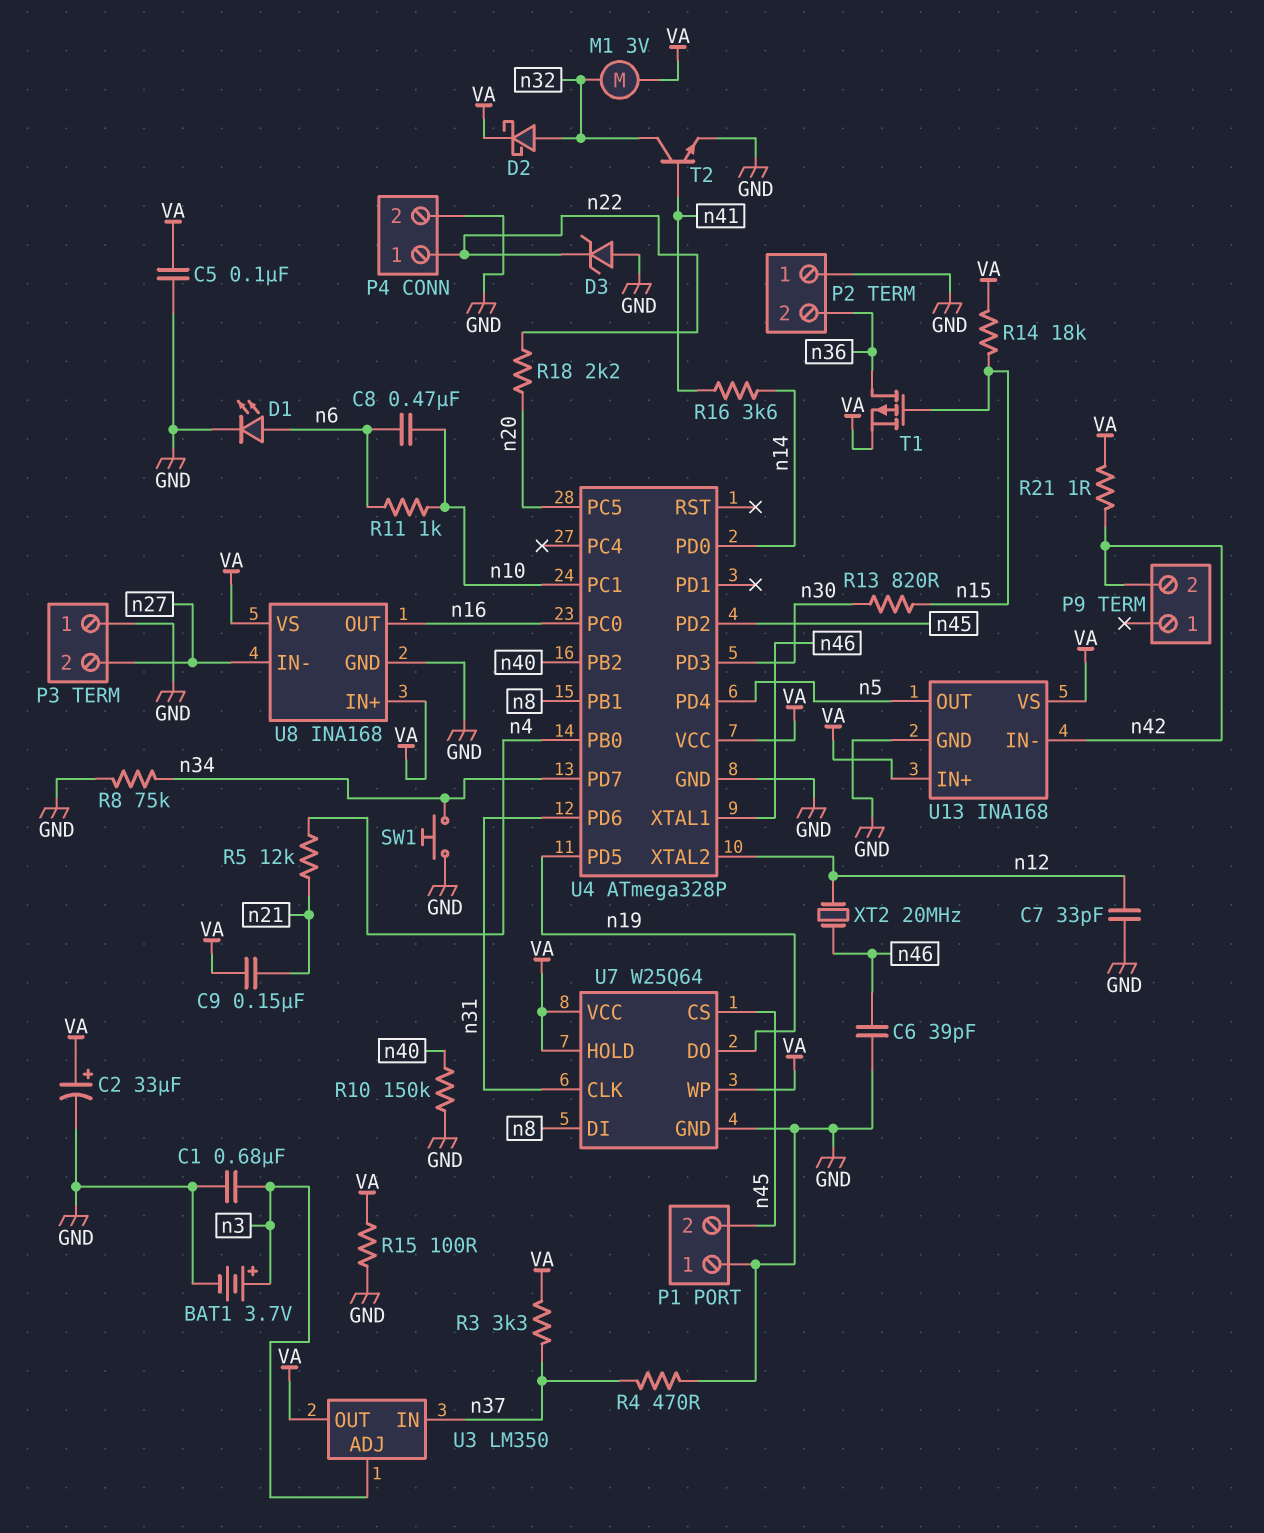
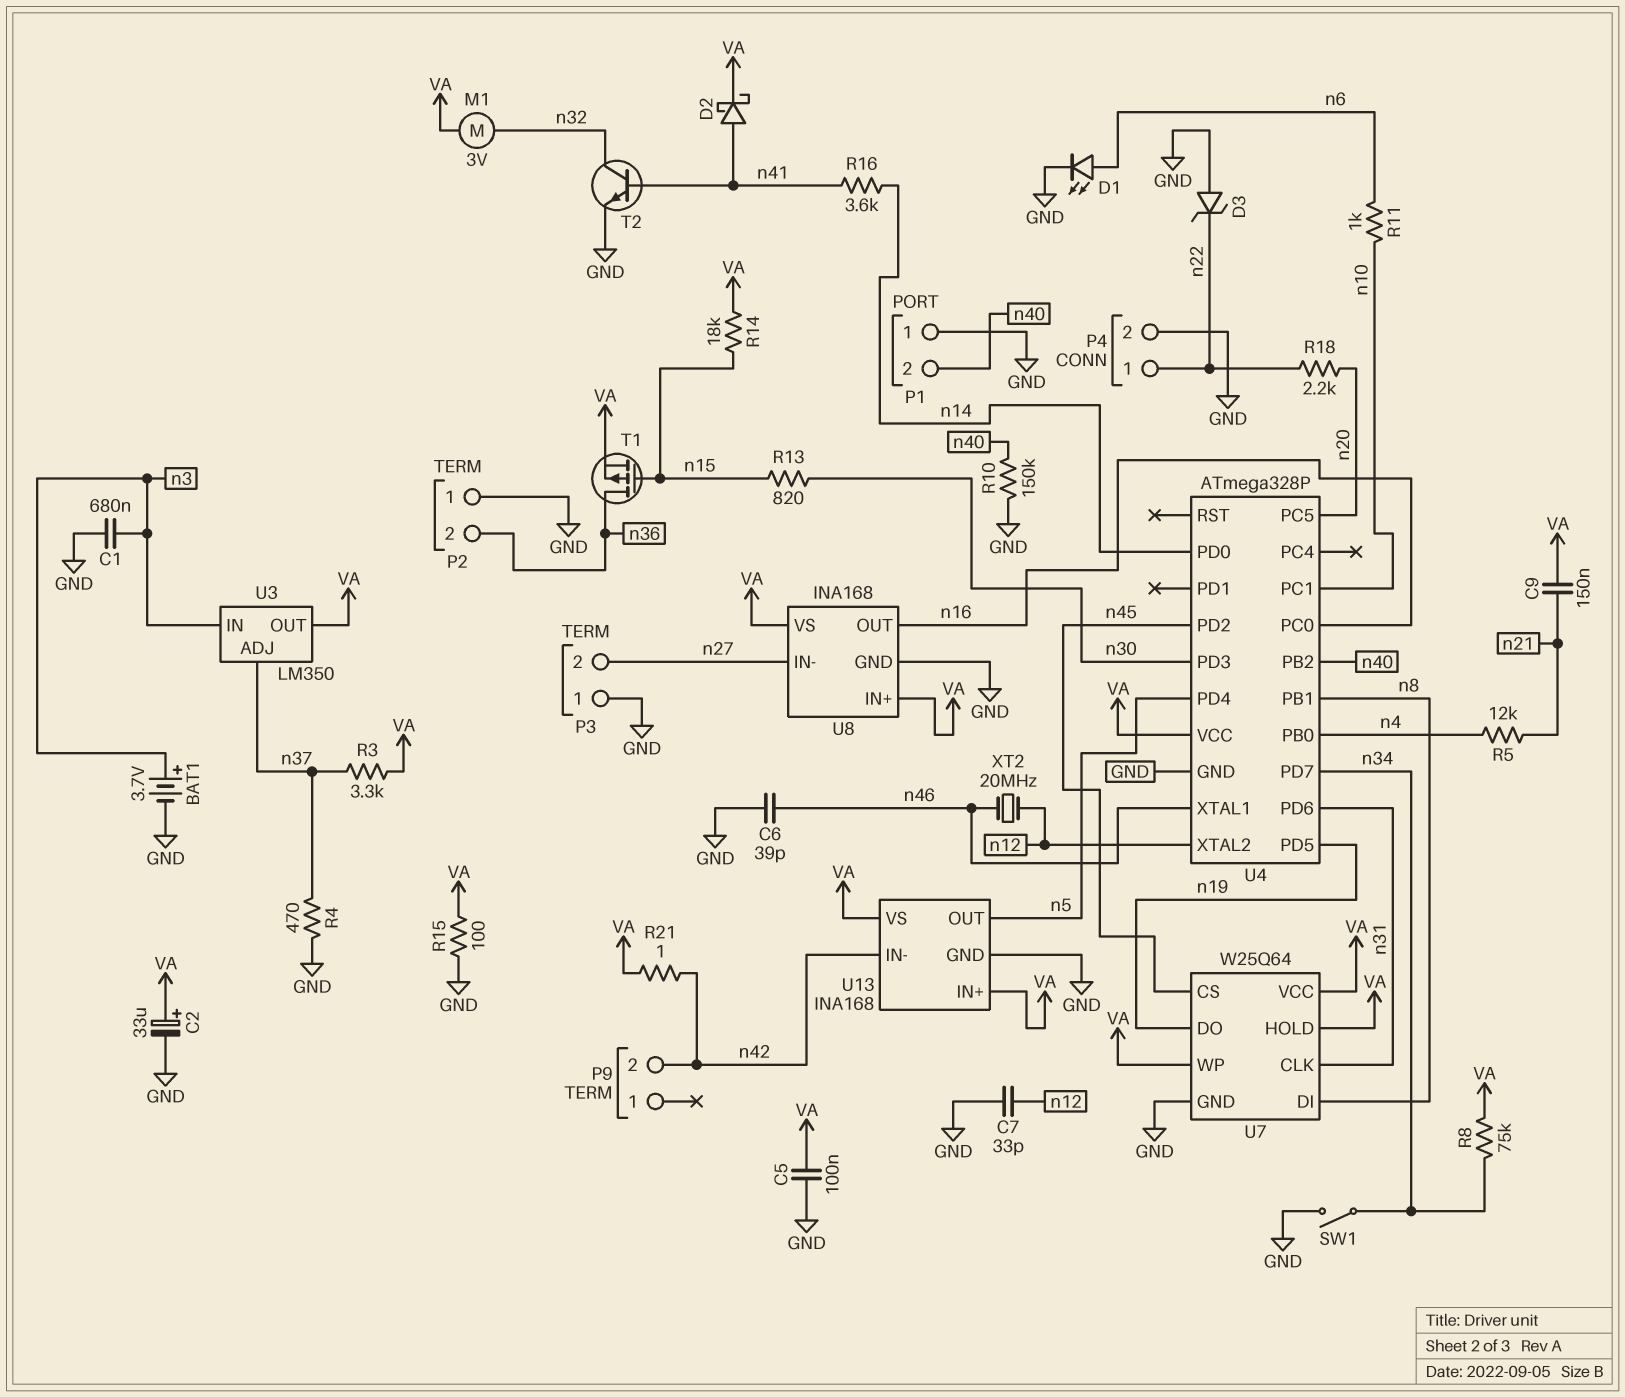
C8: 470nF (n6, n10) -> none
D2: schottky (A n32, K VA) -> schottky (A n41, K VA)
P1 pin 2: n45 -> n40
R8: 75k (GND, n34) -> 75k (VA, n34)
SW1: button (GND, n34) -> switch (GND, n34)
U3 pin ADJ: n3 -> n37
U3 pin IN: n37 -> n3

